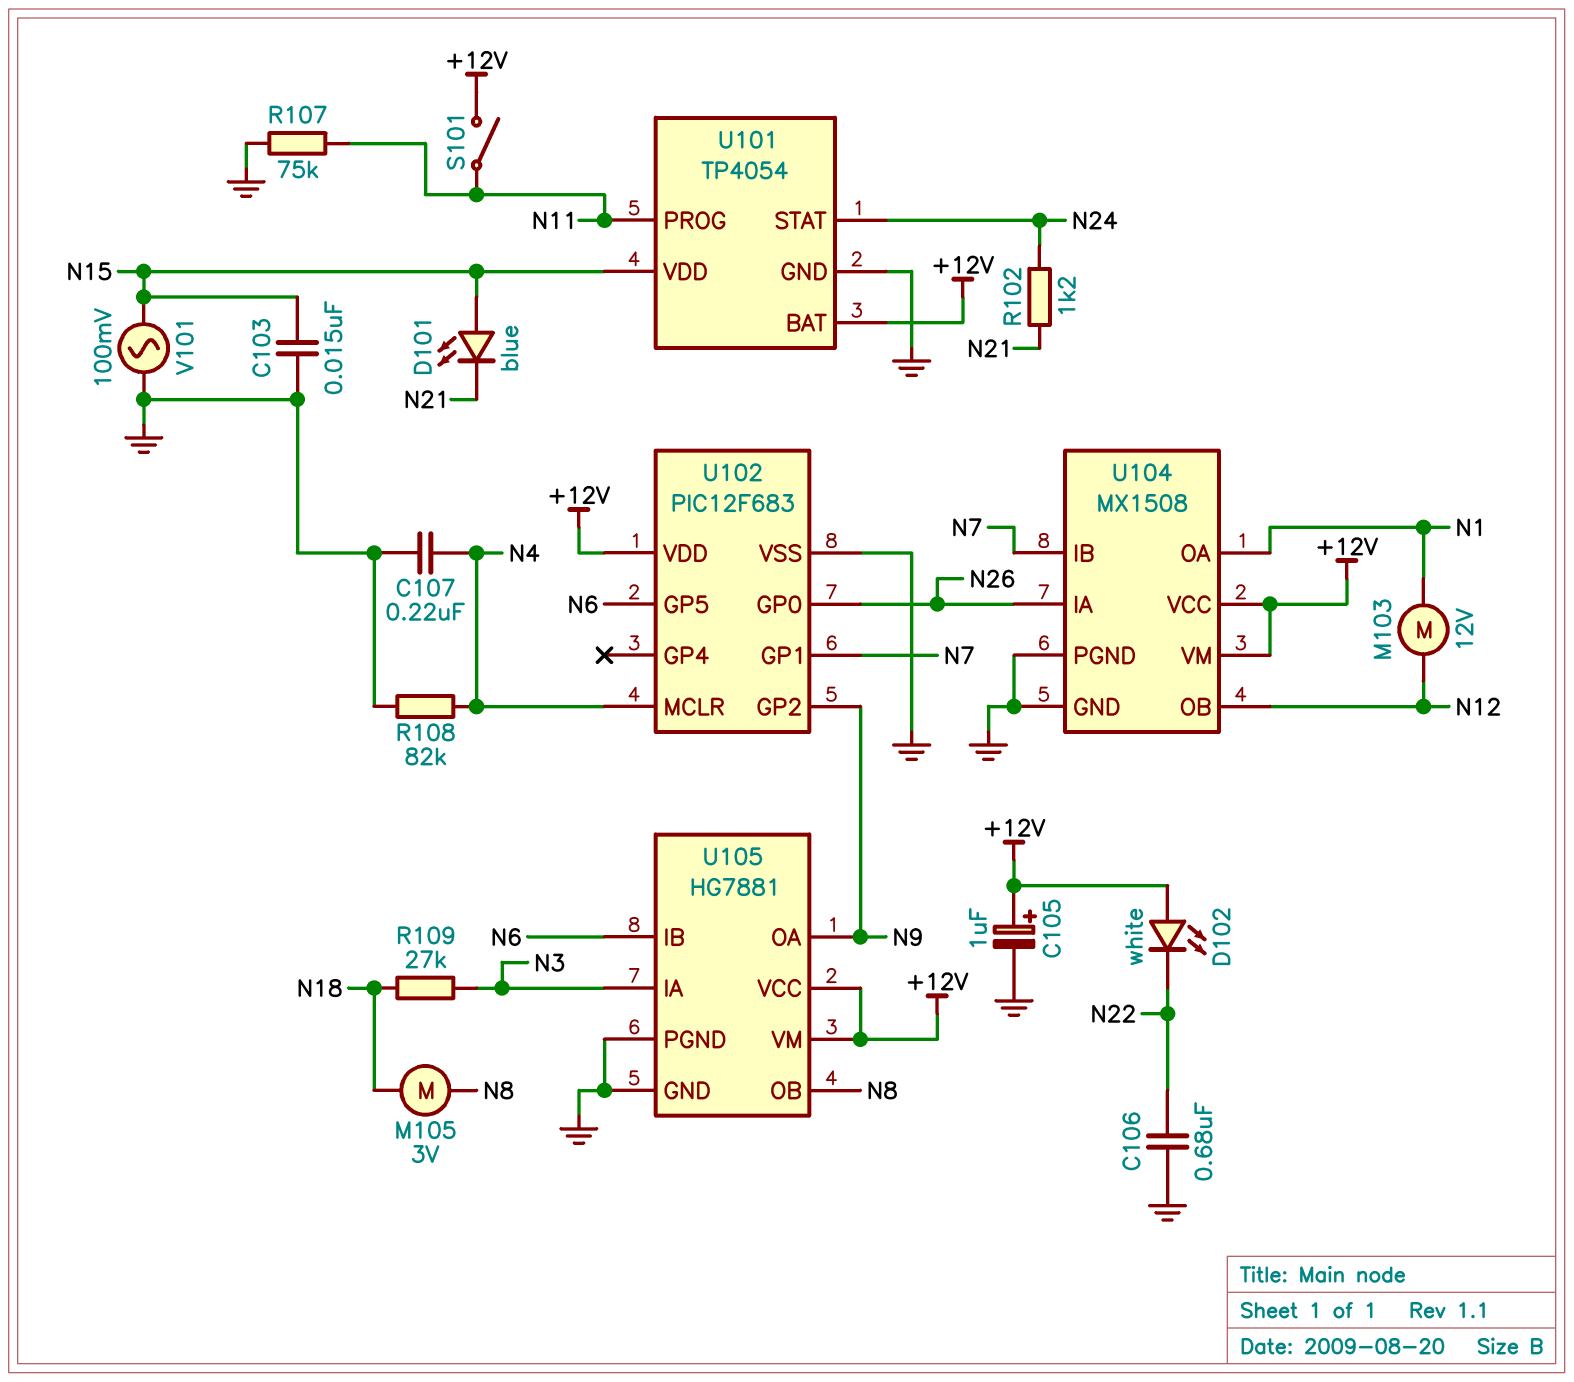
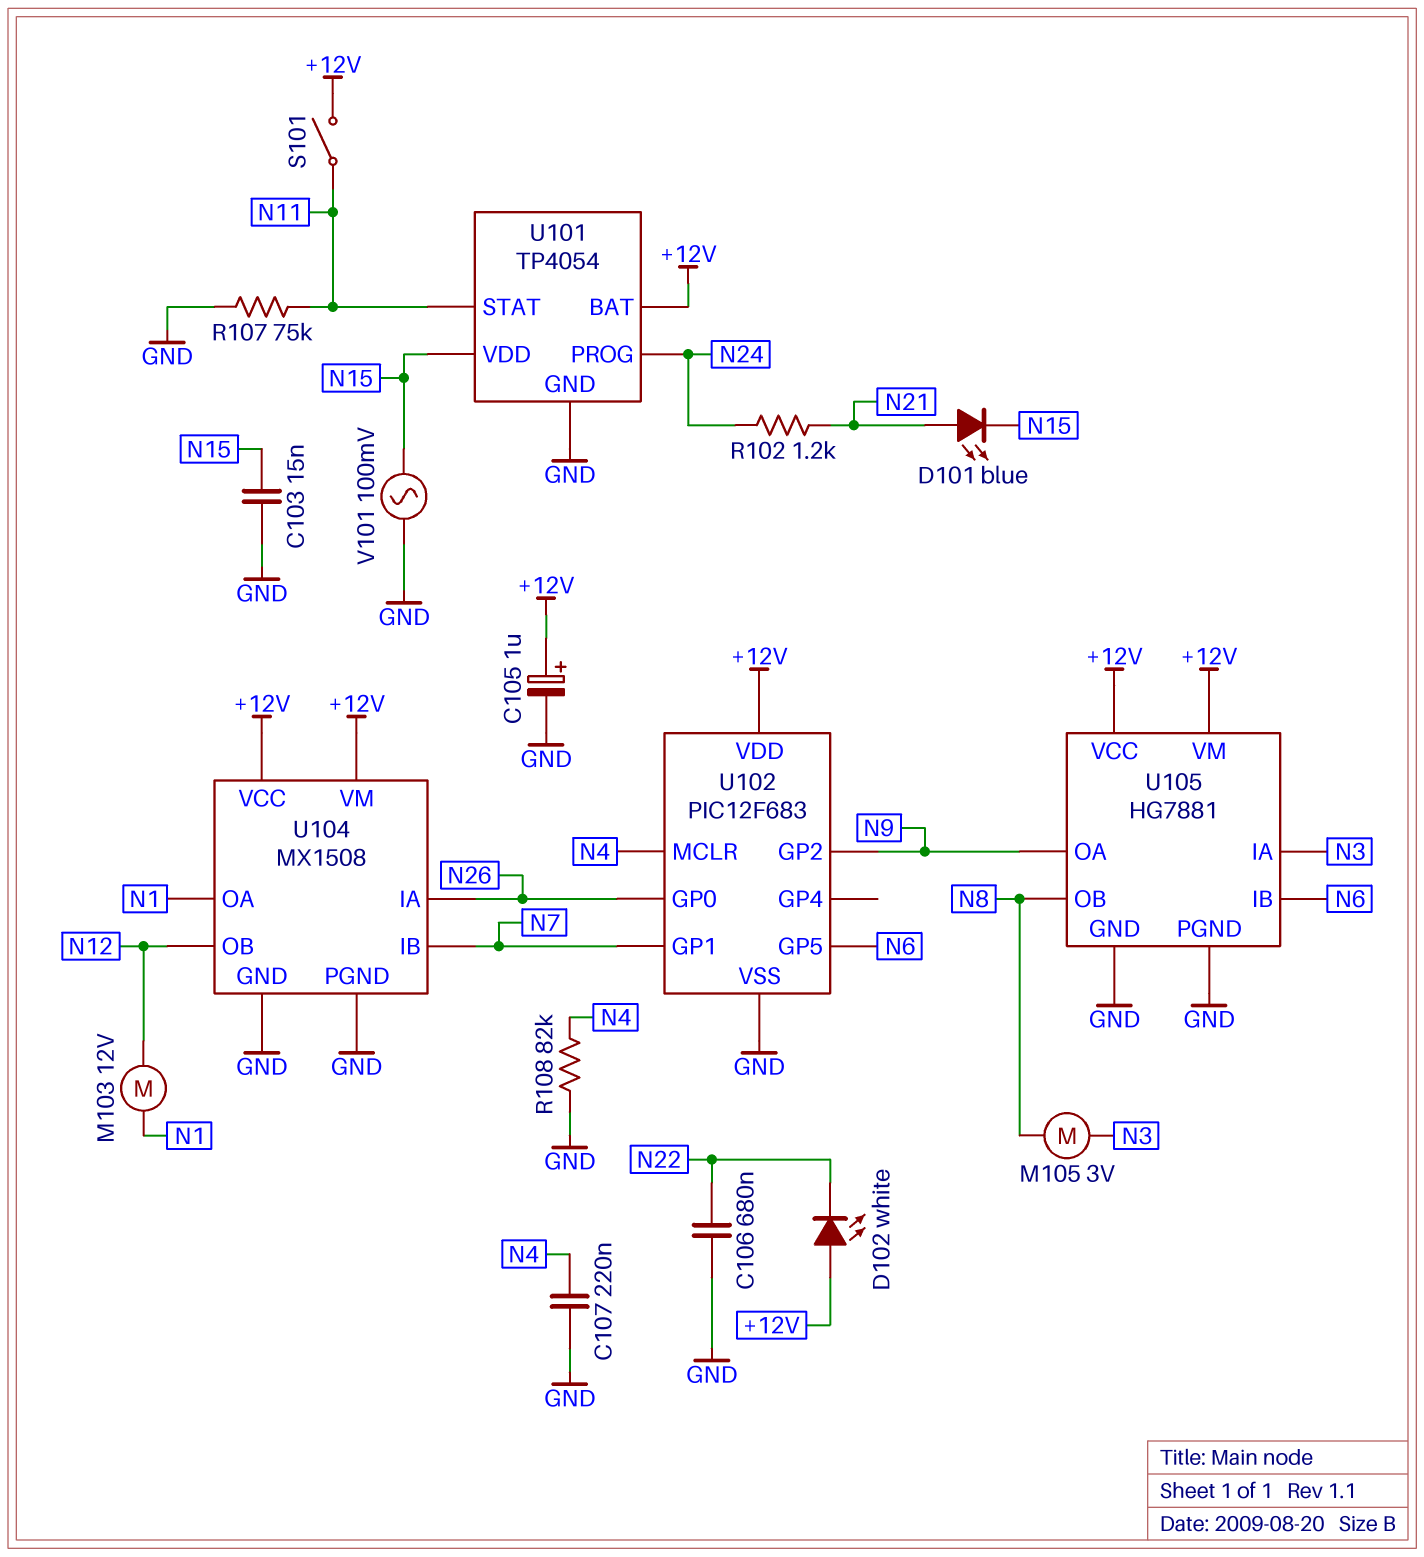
D101: LED blue (A N15, K N21) -> LED blue (A N21, K N15)
M105: motor 3V (N8, N18) -> motor 3V (N3, N8)
R109: 27k (N3, N18) -> none
U101 pin PROG: N11 -> N24
U101 pin STAT: N24 -> N11

